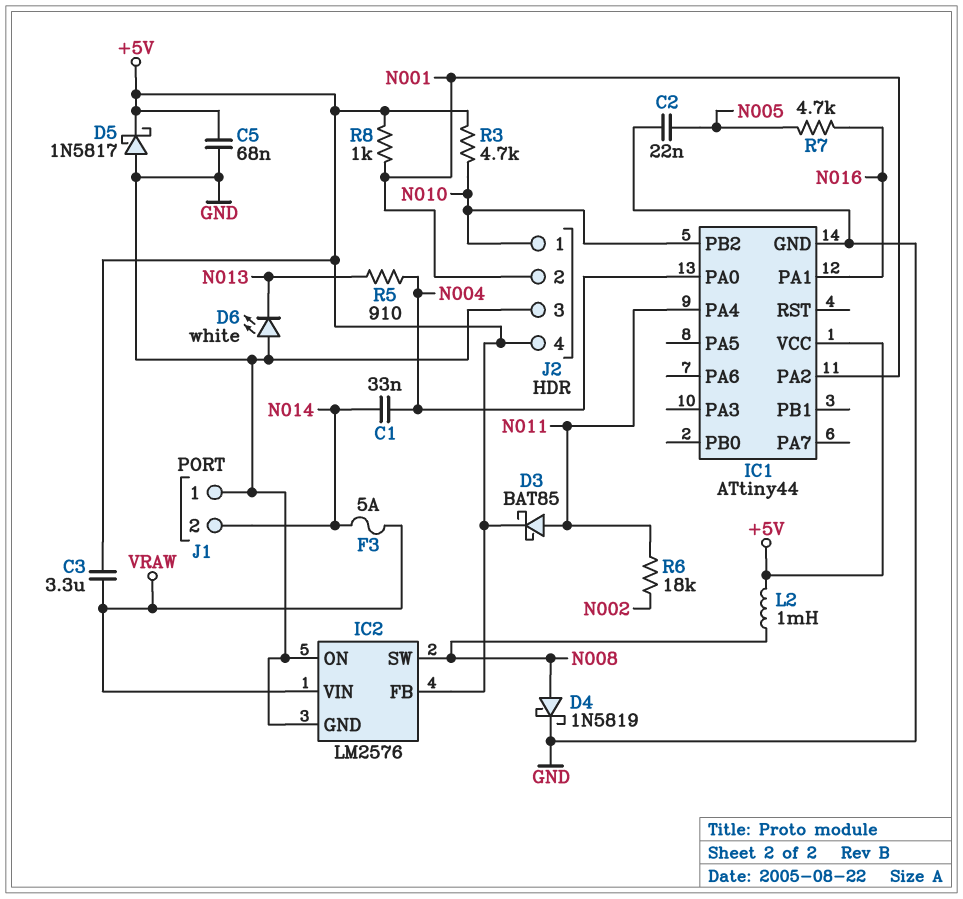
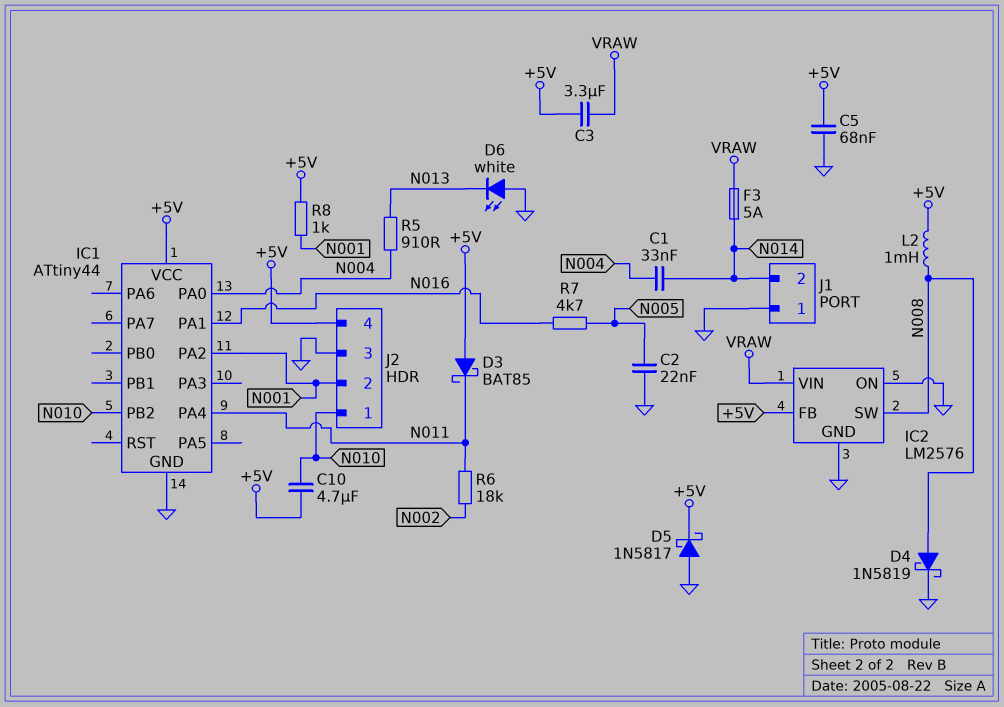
C10: none -> 4.7uF (+5V, N010)
D3: schottky BAT85 (A N011, K +5V) -> schottky BAT85 (A +5V, K N011)
R3: 4.7k (+5V, N010) -> none

